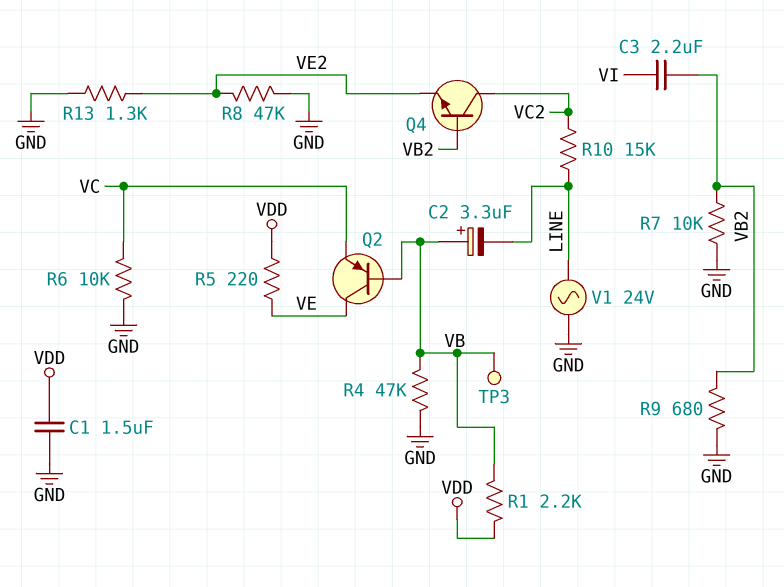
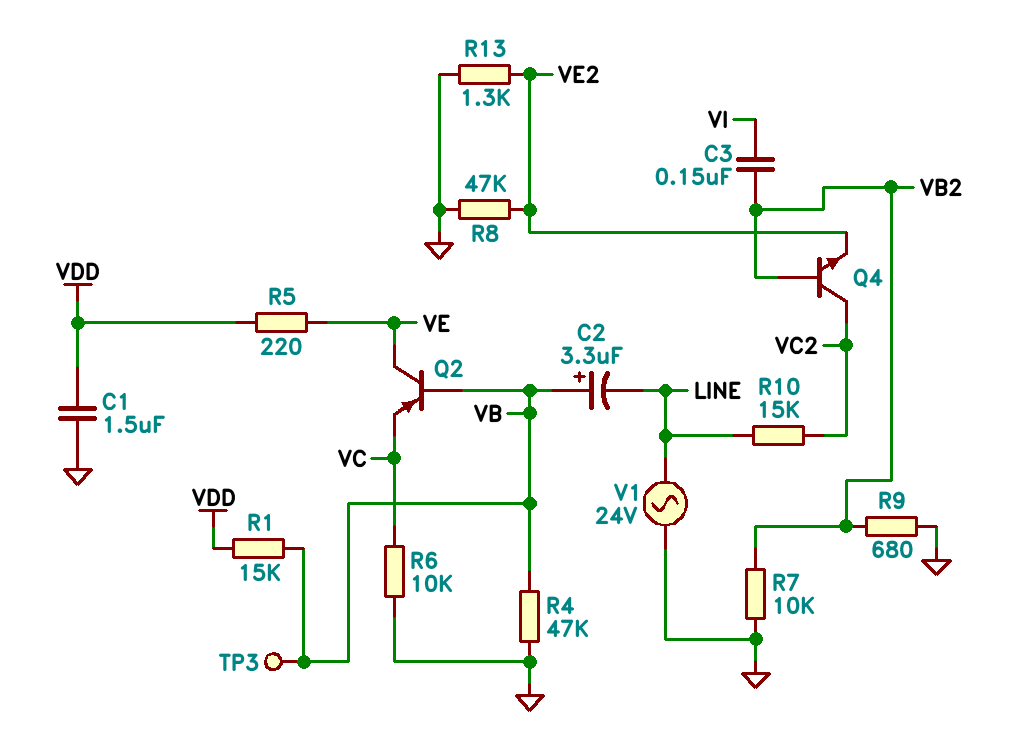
C3: 2.2uF (VB2, VI) -> 150nF (VB2, VI)
R1: 2.2k (VB, VDD) -> 15k (VB, VDD)

